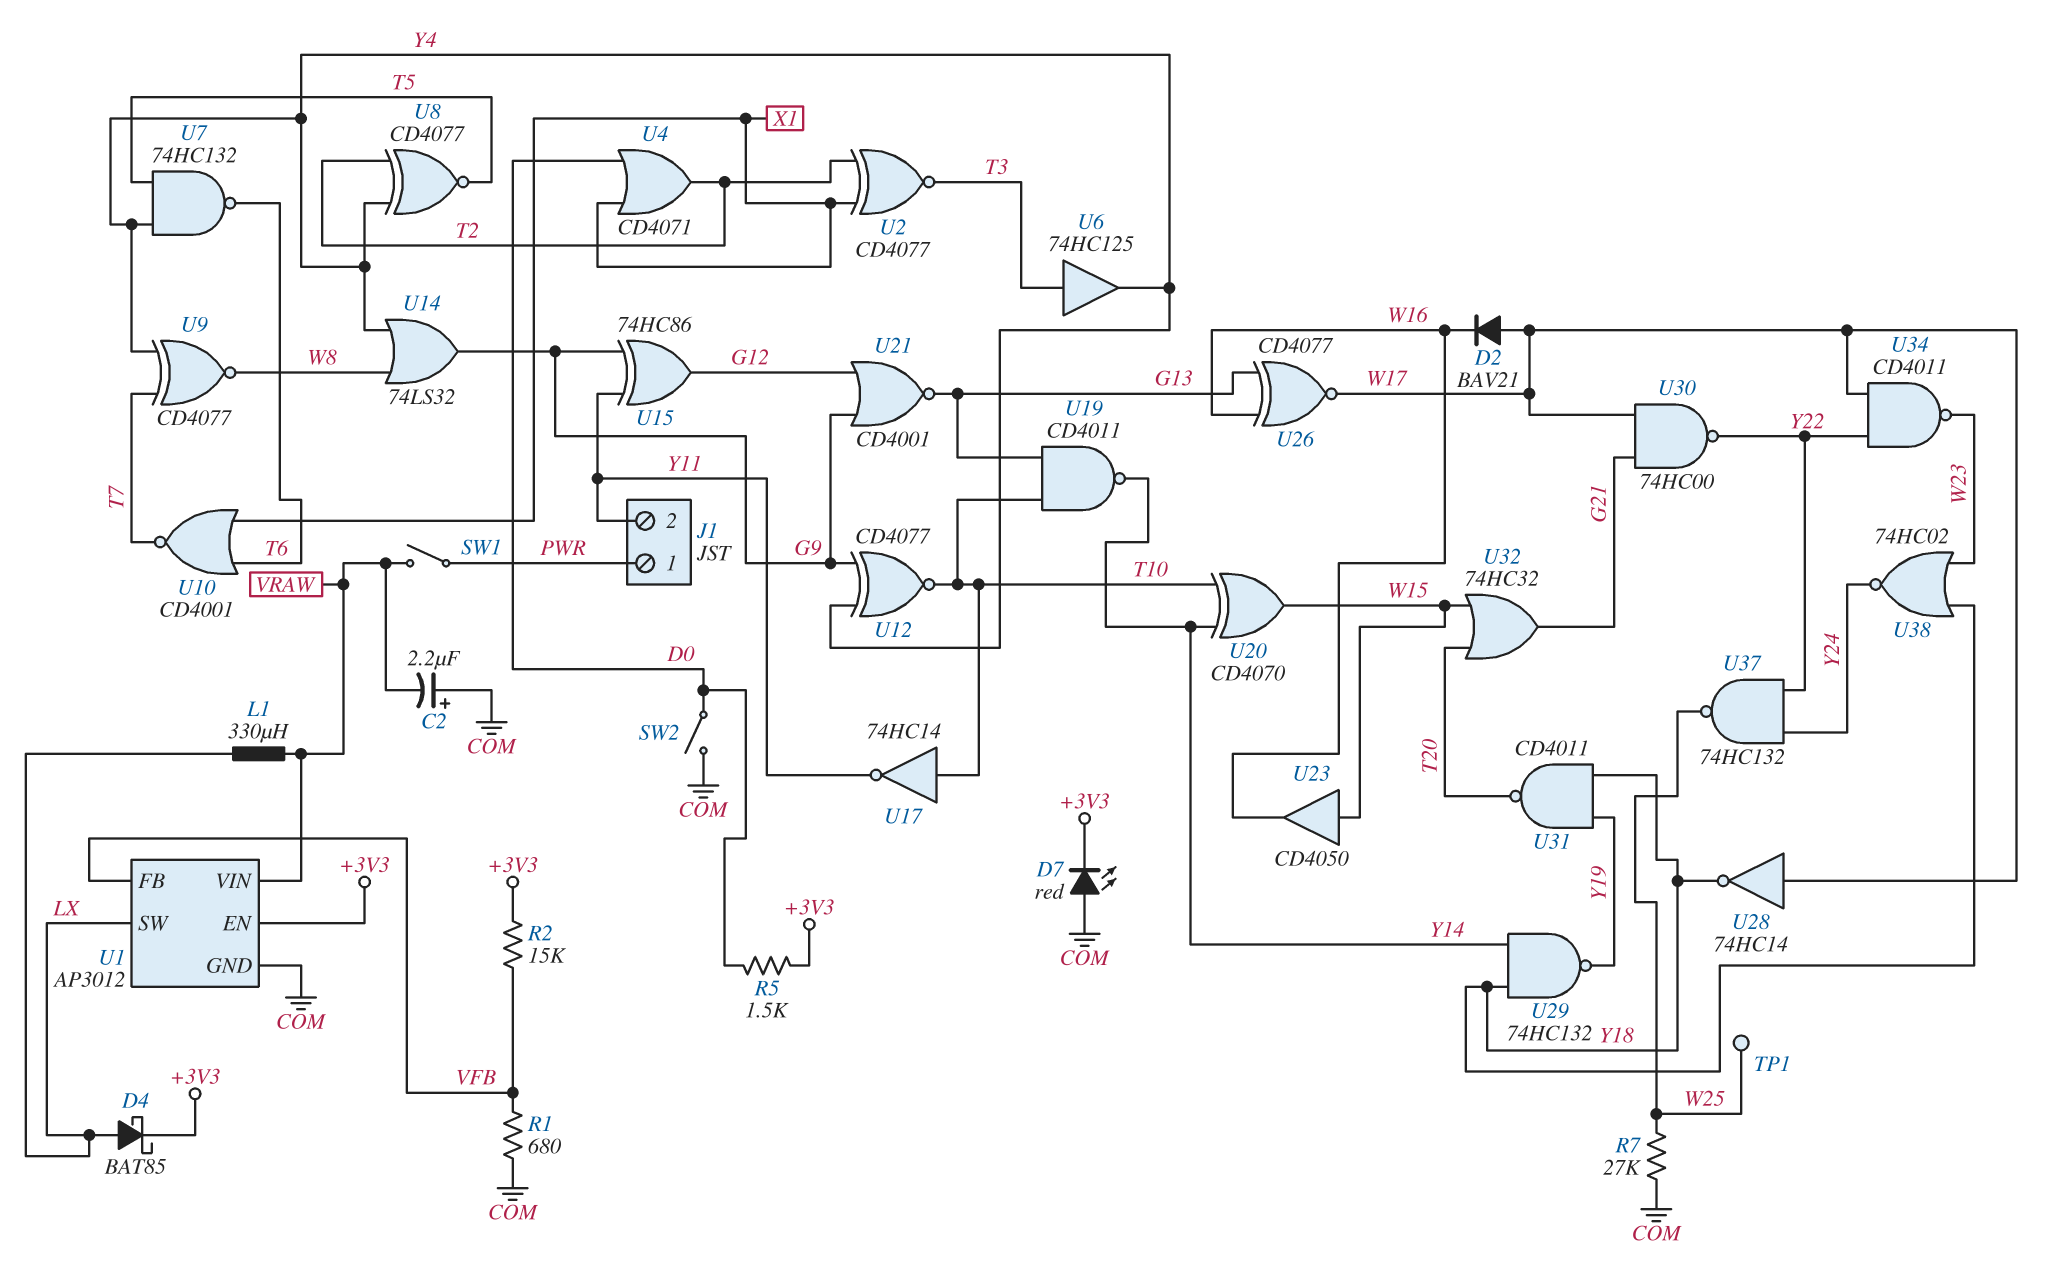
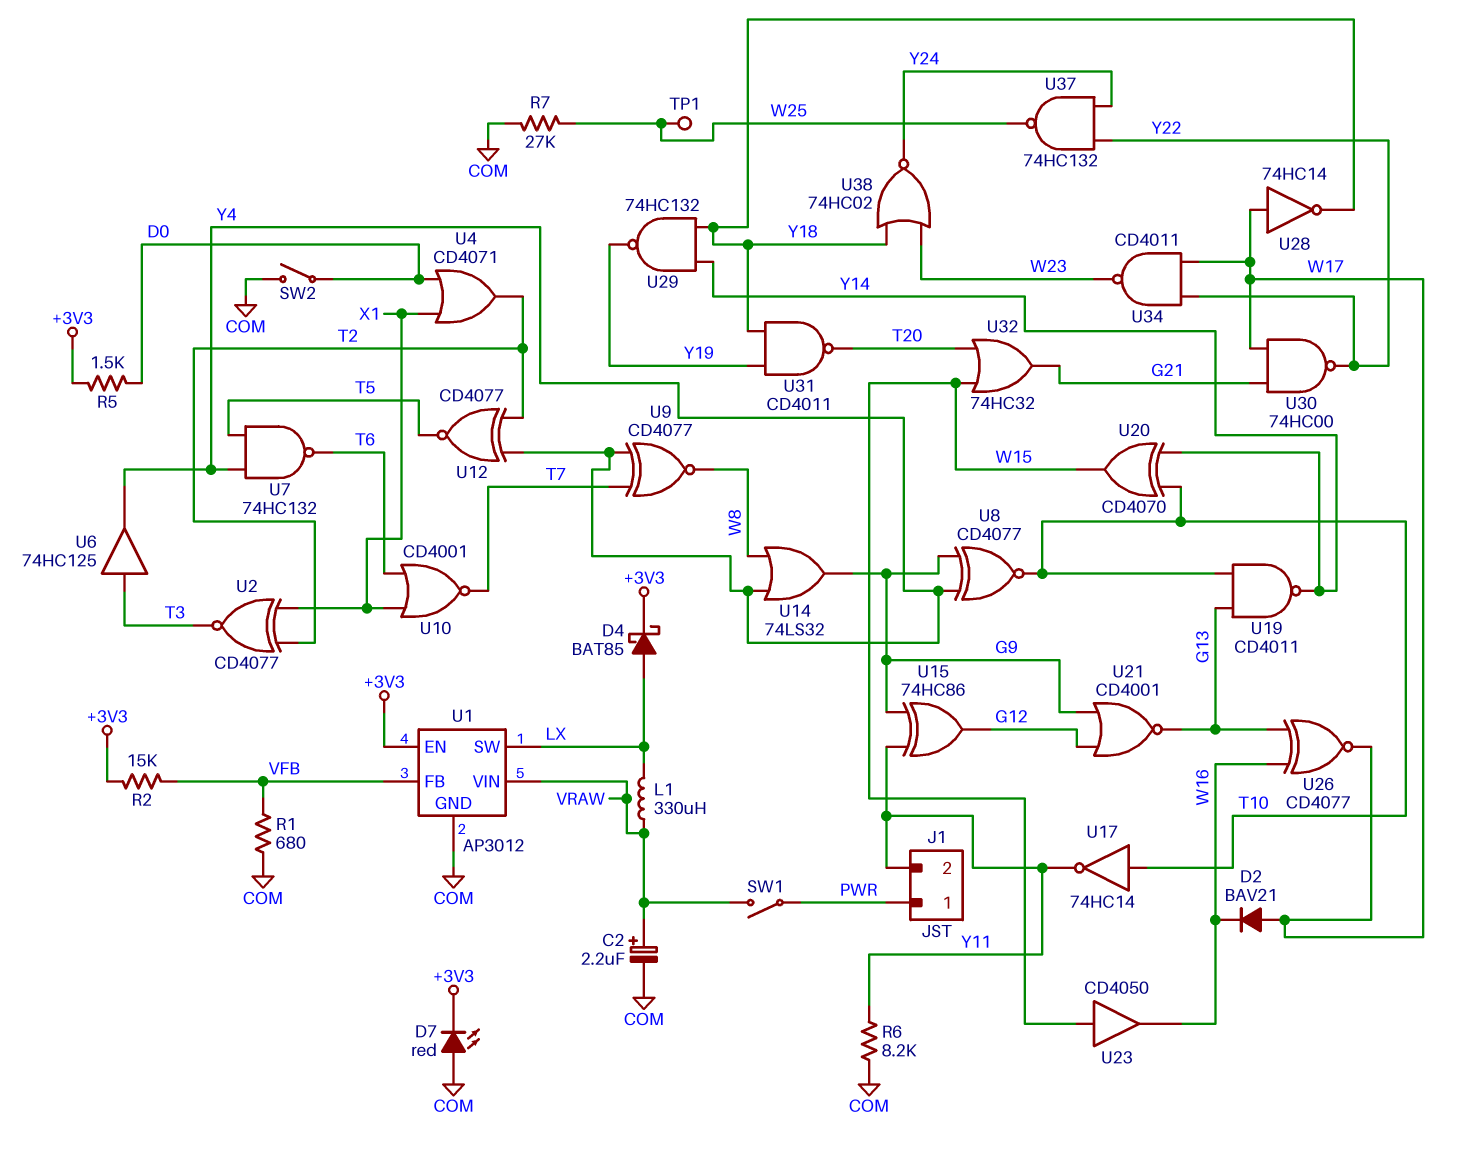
C2: 2.2uF (plus COM, minus VRAW) -> 2.2uF (plus VRAW, minus COM)
R6: none -> 8.2k (COM, Y11)
U8: XNOR CD4077 (in T2, in Y4, out T5) -> XNOR CD4077 (in G9, in Y4, out T10)
U12: XNOR CD4077 (in G9, in Y4, out T10) -> XNOR CD4077 (in T2, in Y4, out T5)

